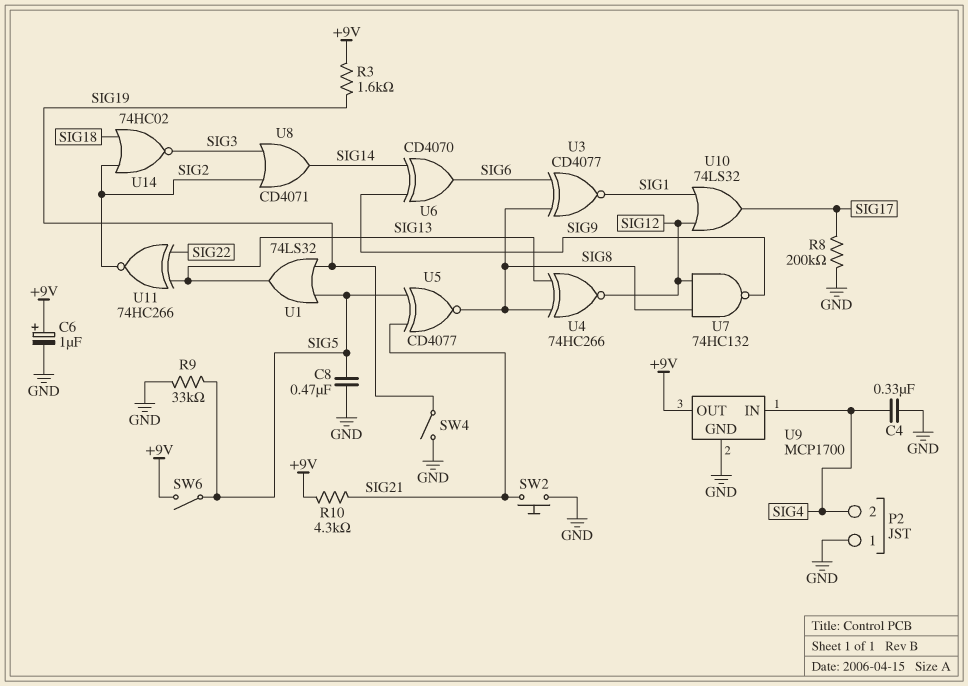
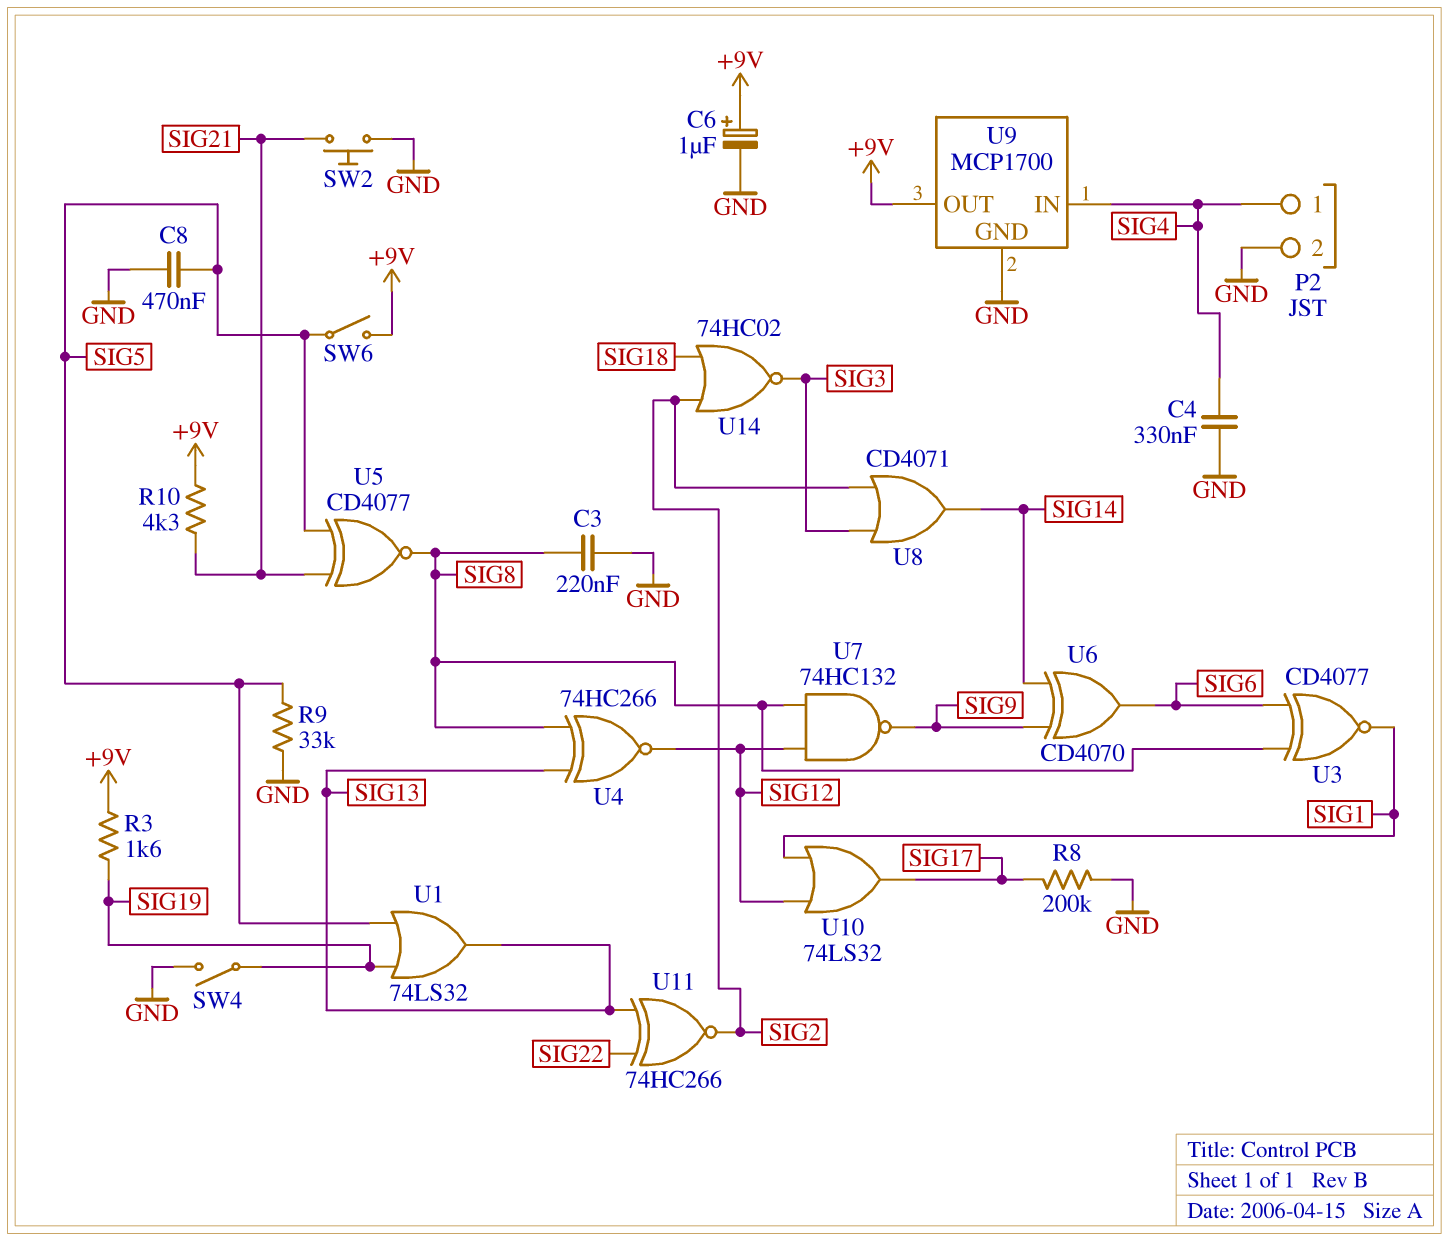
C3: none -> 220nF (GND, SIG8)
P2 pin 1: GND -> SIG4
P2 pin 2: SIG4 -> GND

